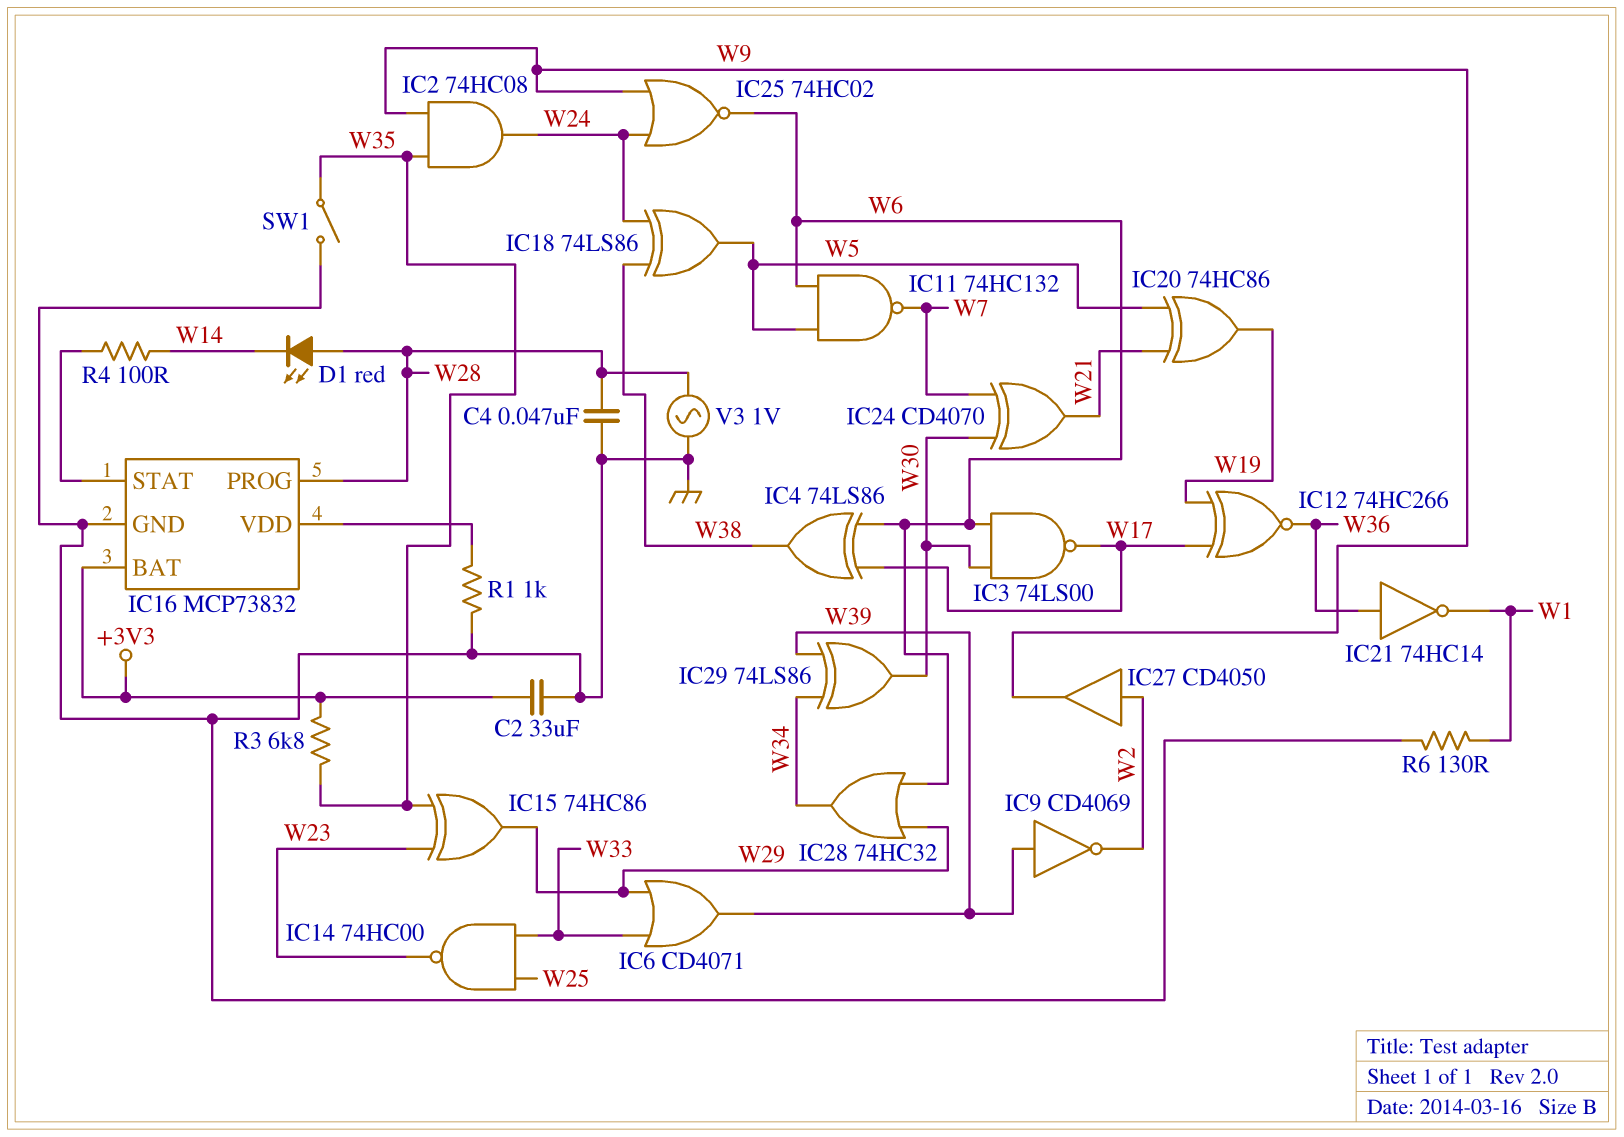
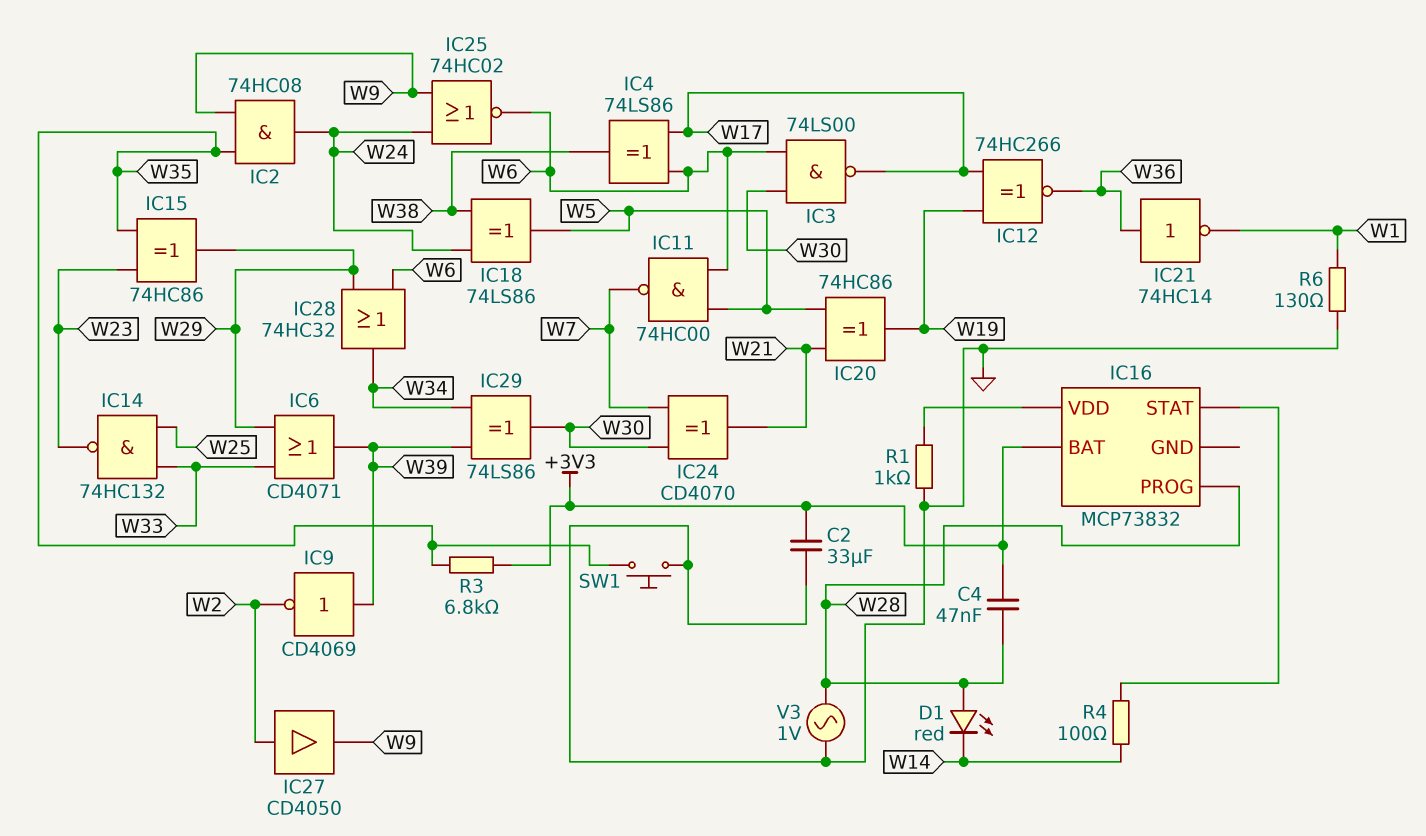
C4: 47nF (GND, W28) -> 47nF (+3V3, W28)
IC11: NAND 74HC132 (in W5, in W6, out W7) -> NAND 74HC00 (in W5, in W6, out W7)
IC14: NAND 74HC00 (in W25, in W33, out W23) -> NAND 74HC132 (in W25, in W33, out W23)
IC16 pin GND: GND -> none
SW1: switch (GND, W35) -> button (GND, W35)

